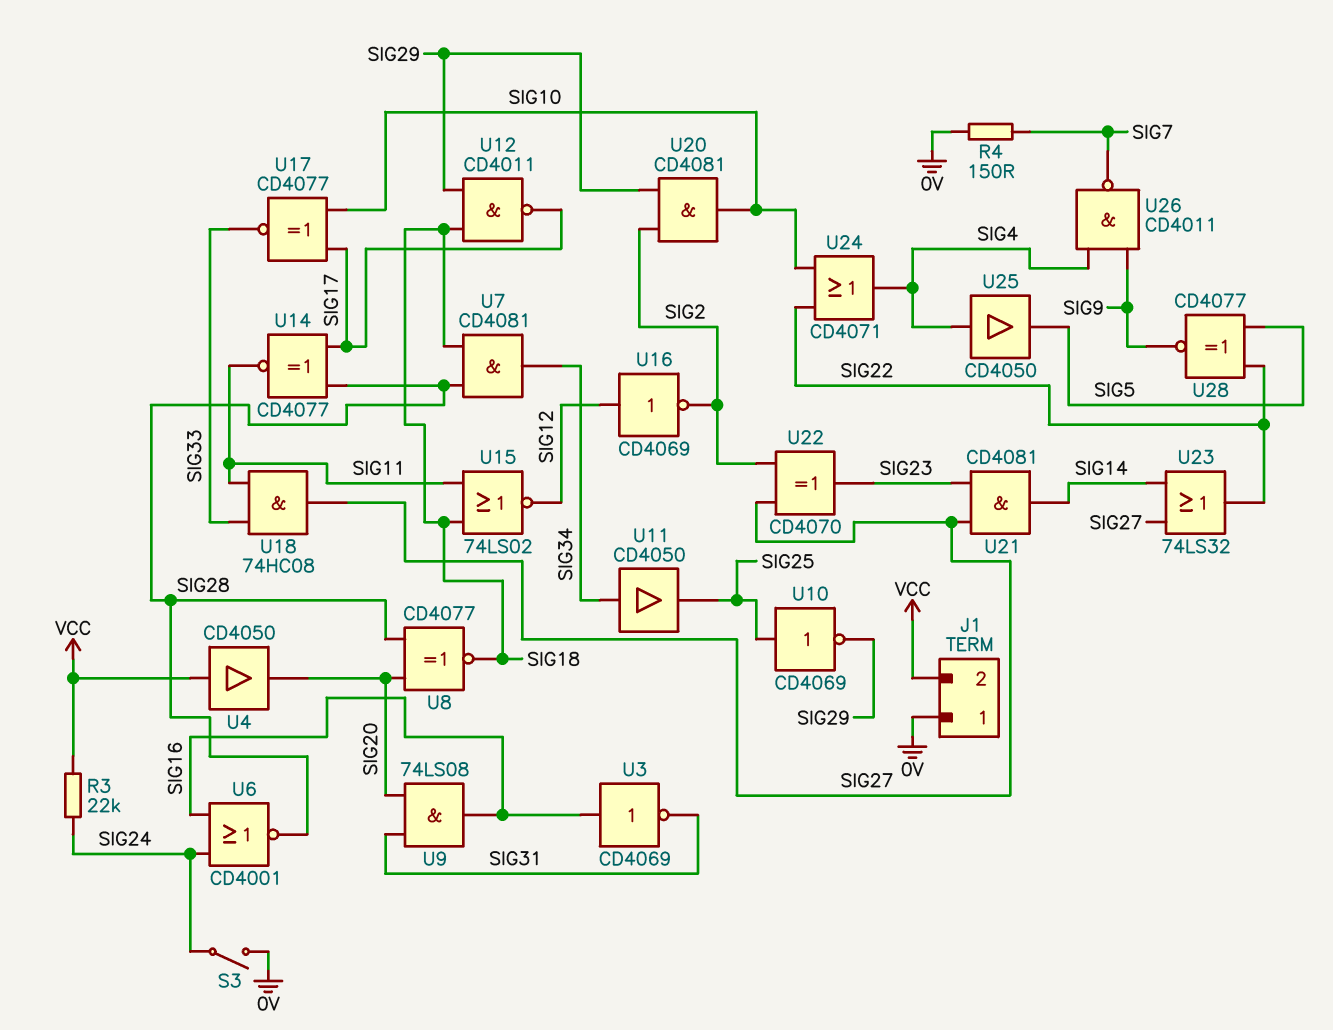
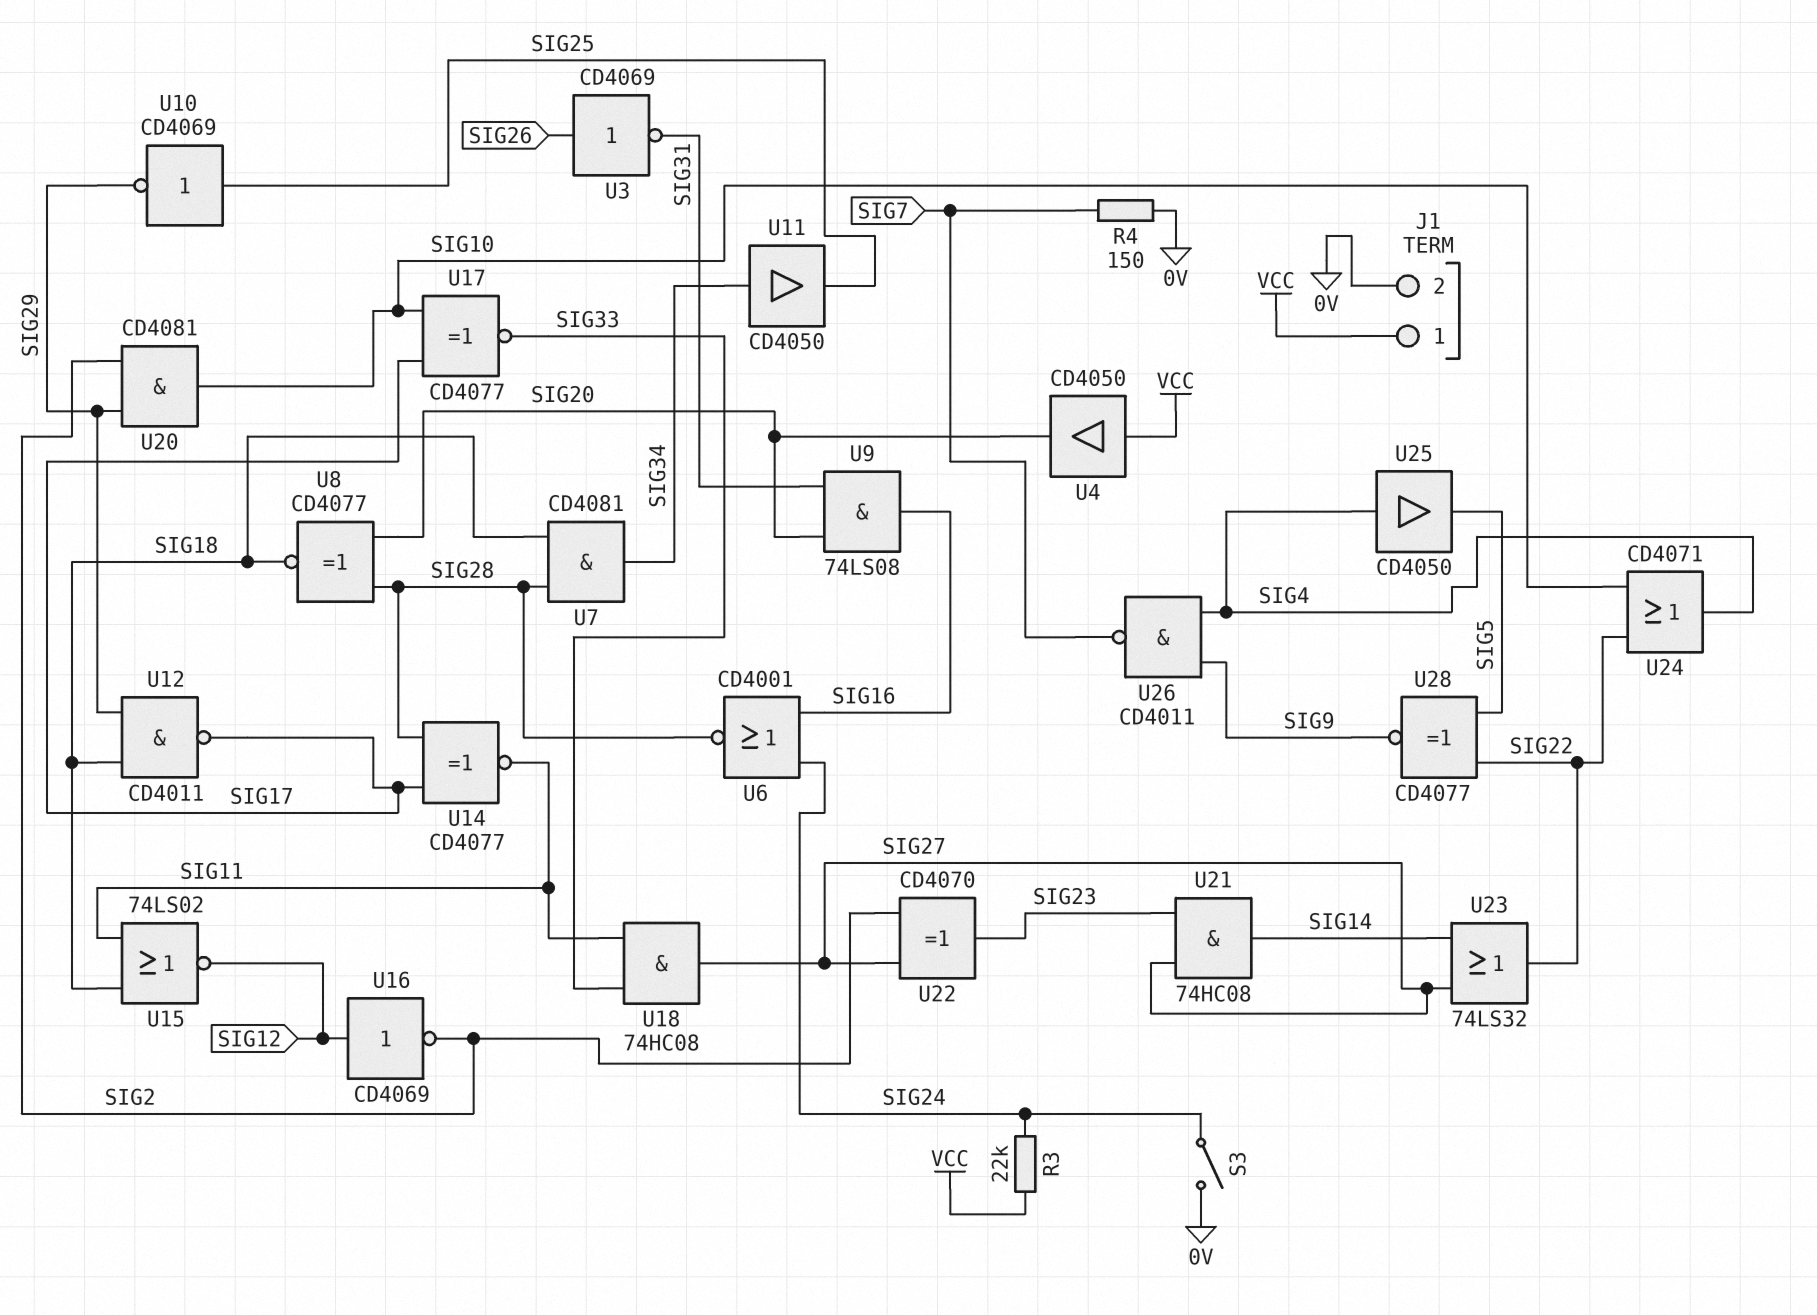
J1 pin 1: 0V -> VCC
J1 pin 2: VCC -> 0V
U3: NOT CD4069 (in SIG16, out SIG31) -> NOT CD4069 (in SIG26, out SIG31)
U21: AND CD4081 (in SIG23, in SIG27, out SIG14) -> AND 74HC08 (in SIG23, in SIG27, out SIG14)

